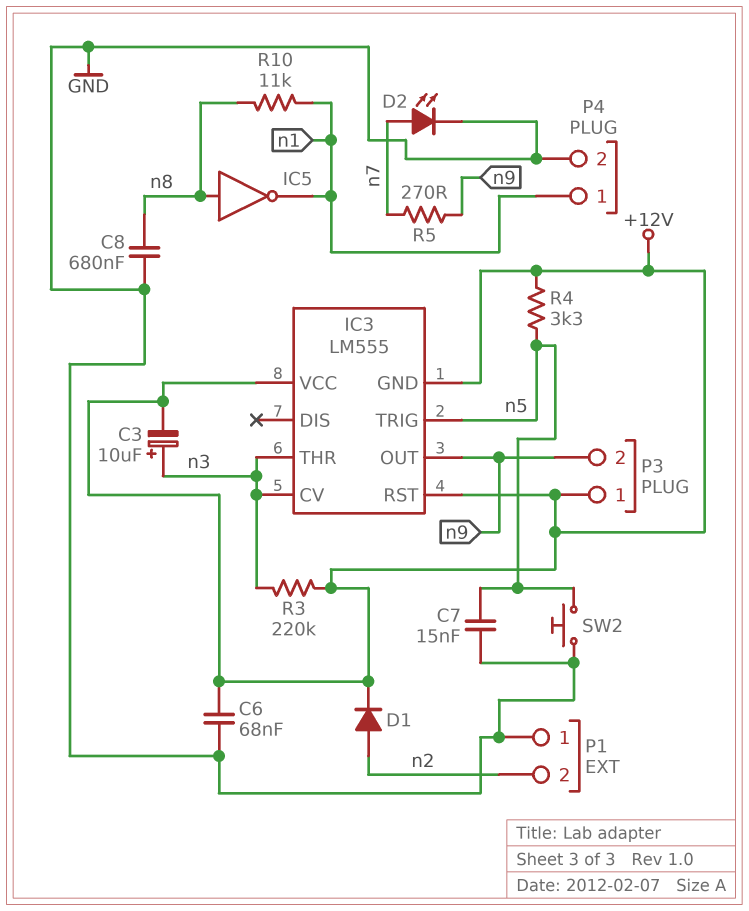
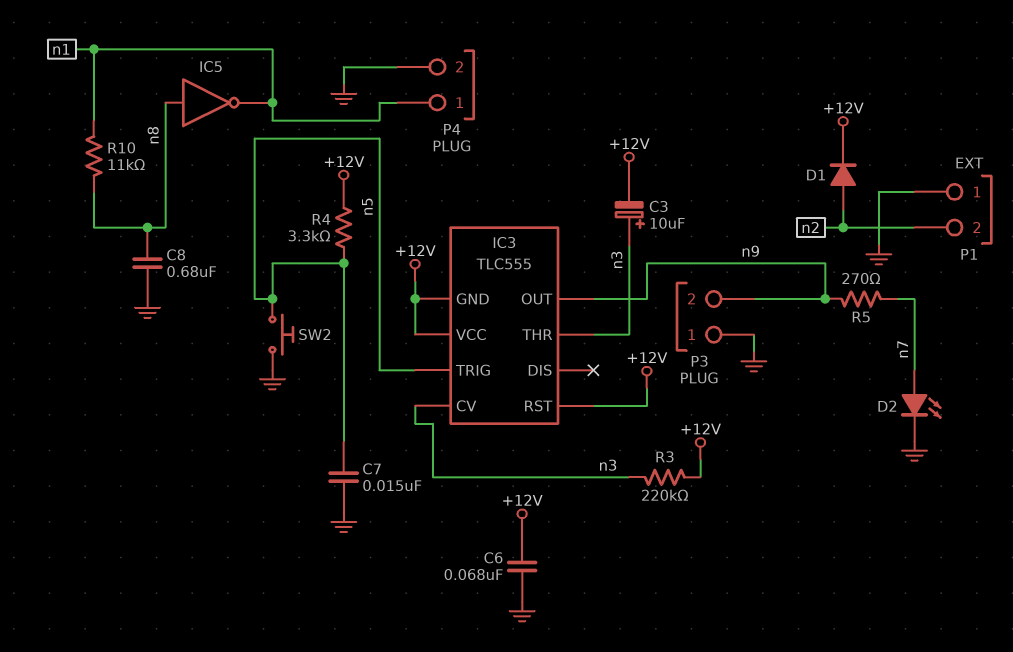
IC3: LM555 -> TLC555
P3 pin 1: +12V -> GND

